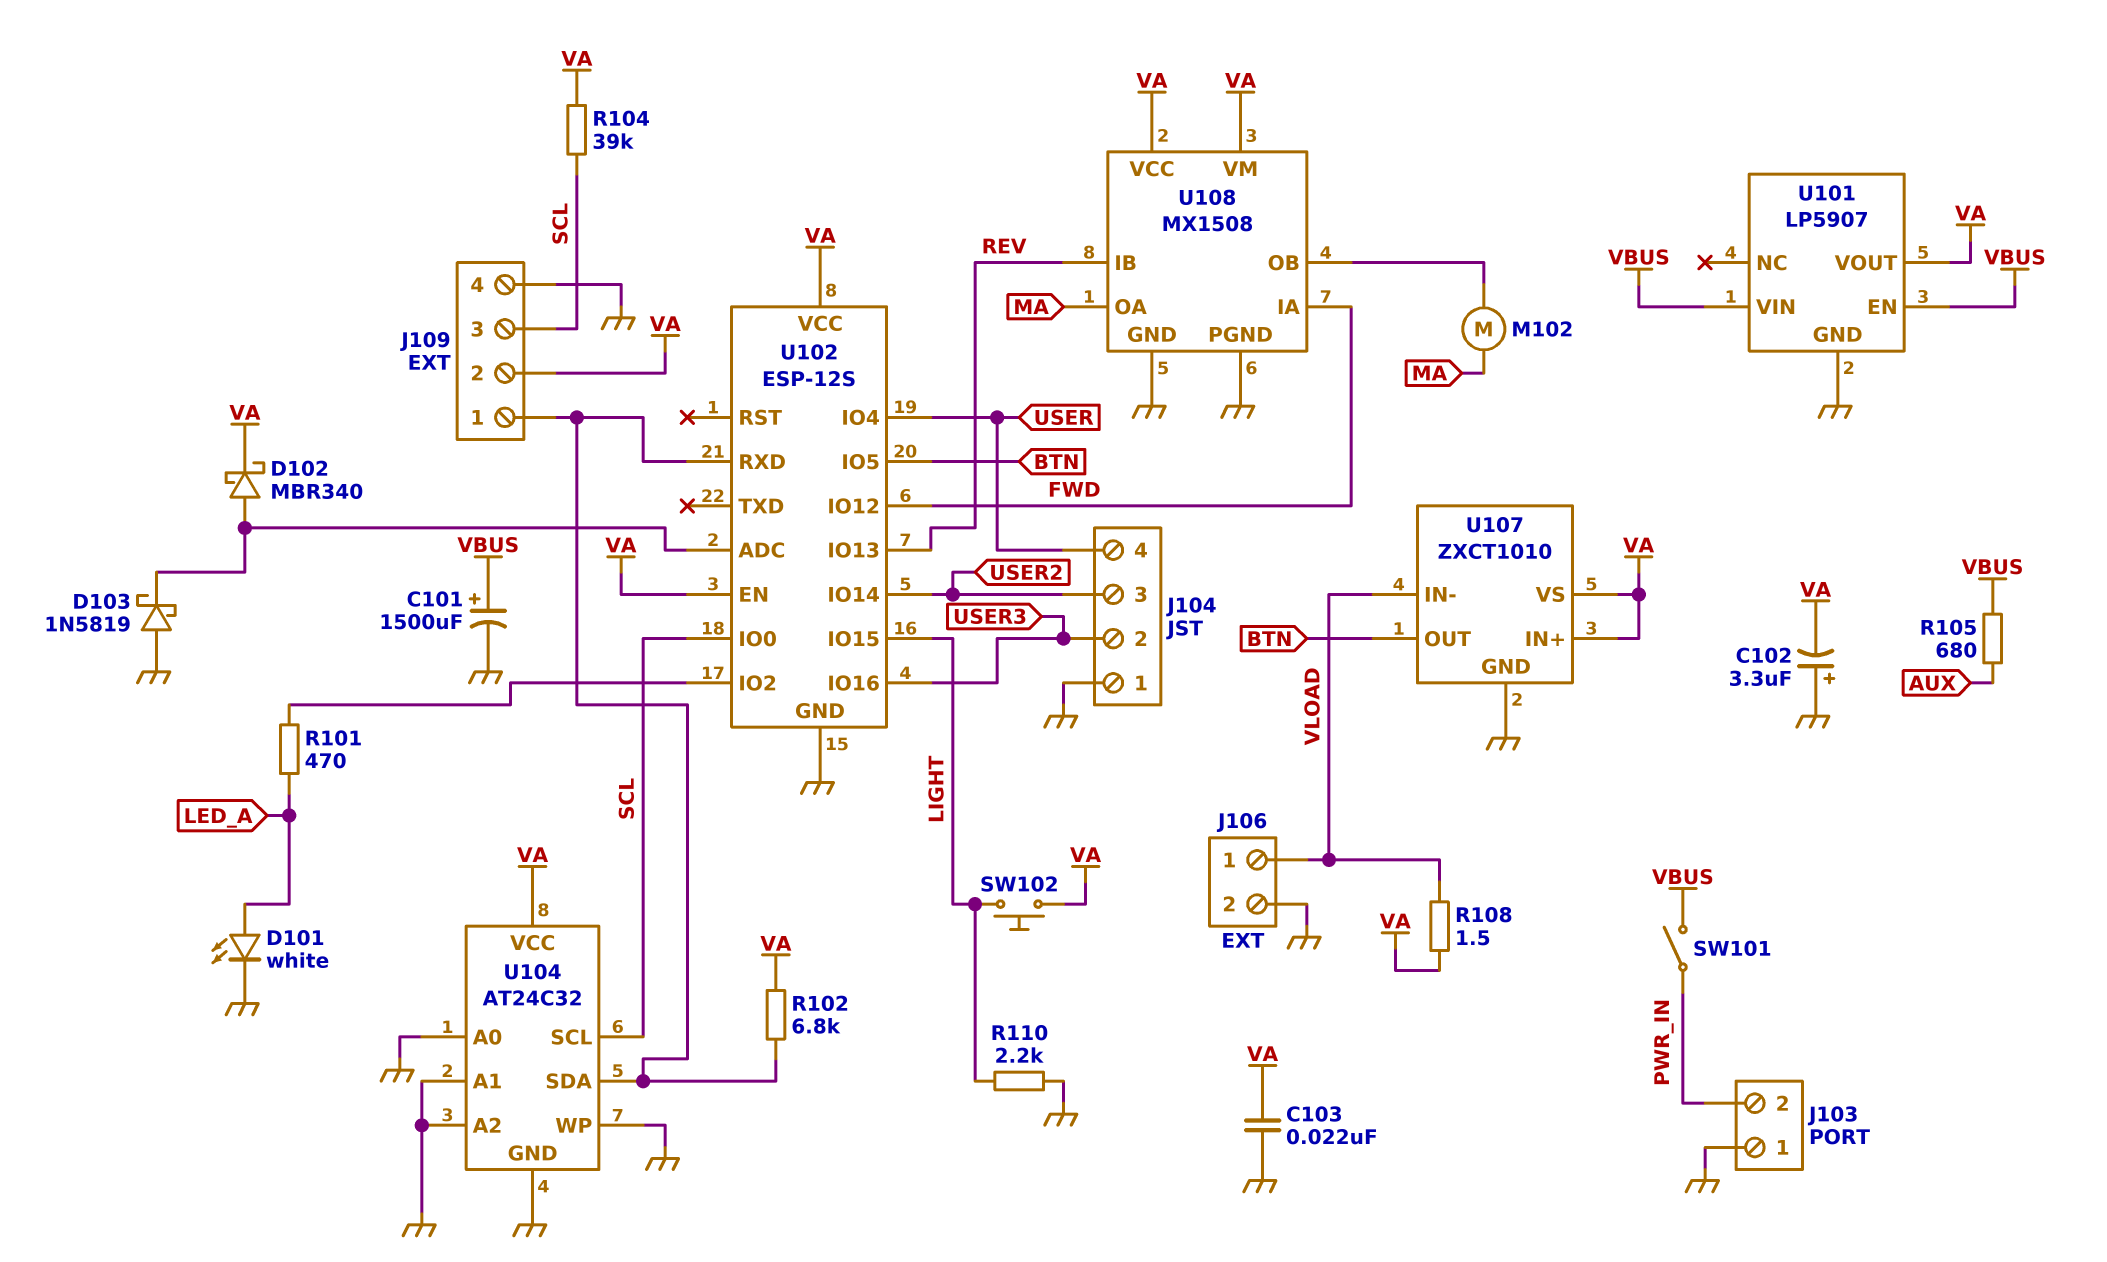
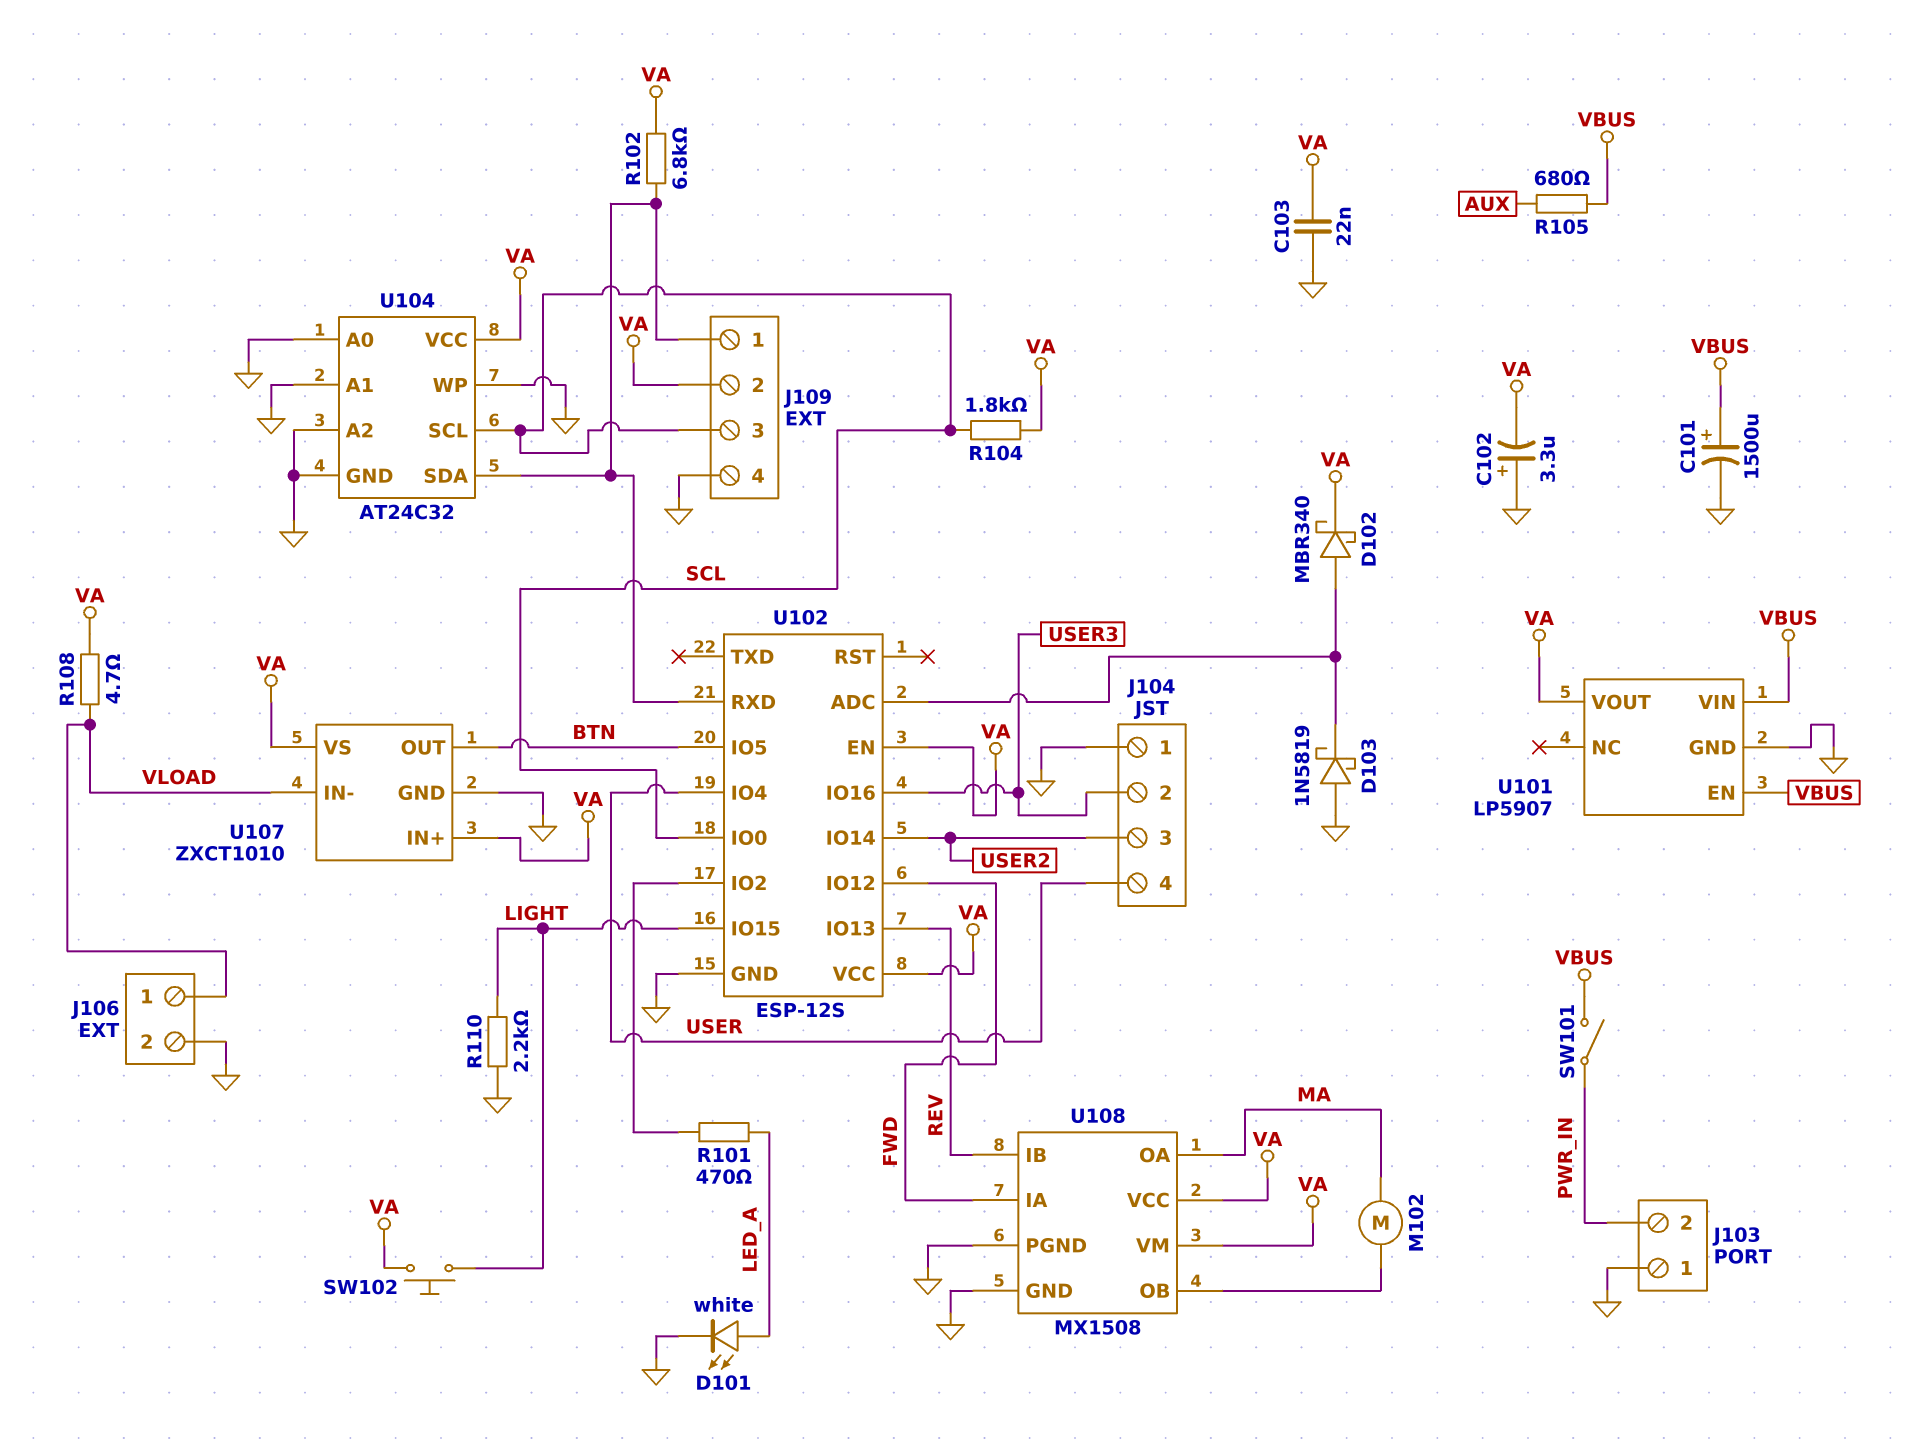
R104: 39k (SCL, VA) -> 1.8k (SCL, VA)
R108: 1.5 (VA, VLOAD) -> 4.7 (VA, VLOAD)

